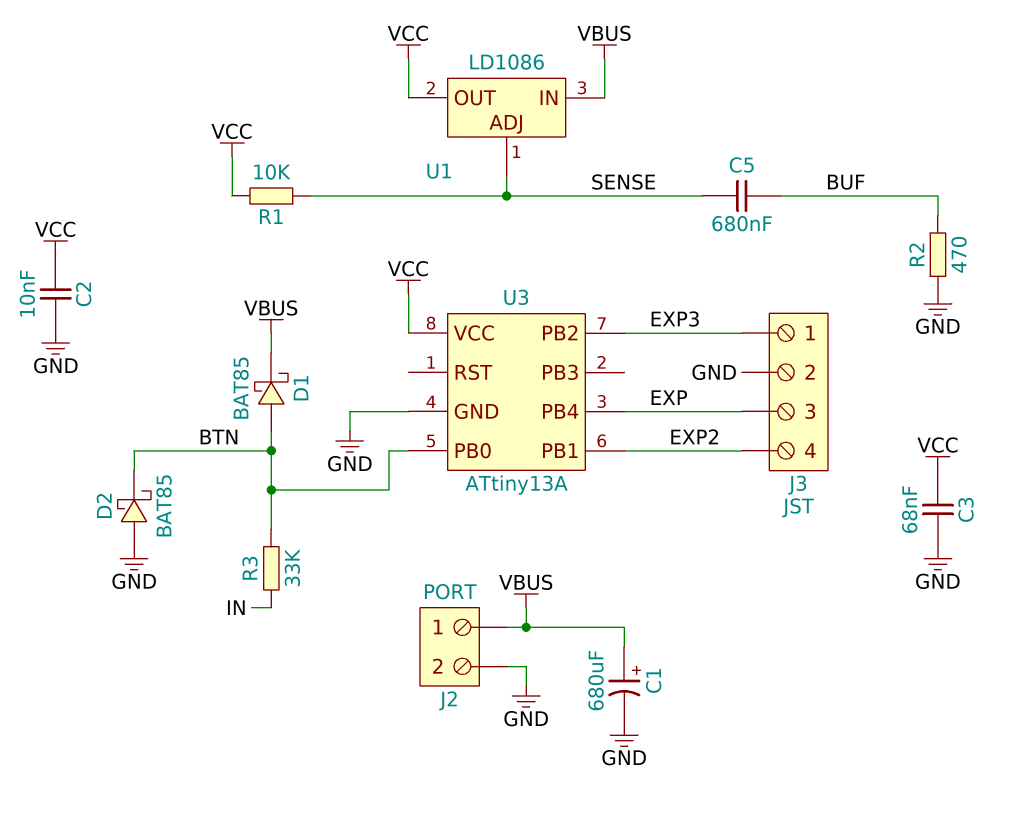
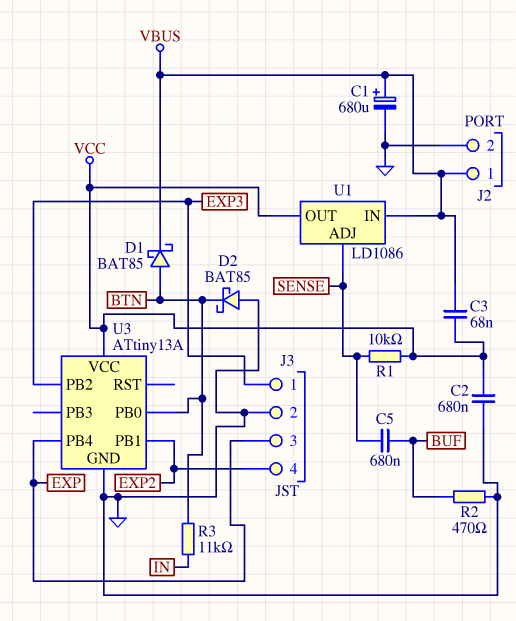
C2: 10nF (GND, VCC) -> 680nF (GND, VCC)
C3: 68nF (GND, VCC) -> 68nF (VBUS, VCC)
R3: 33k (BTN, IN) -> 11k (BTN, IN)

